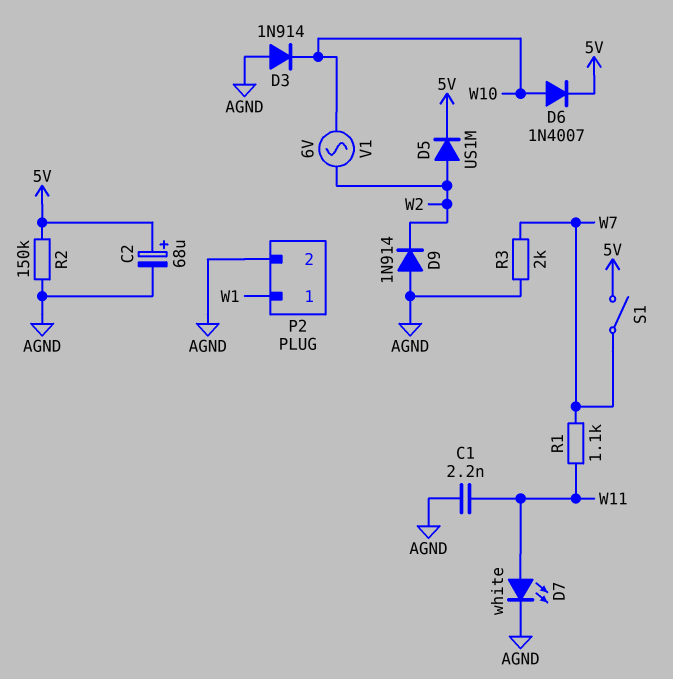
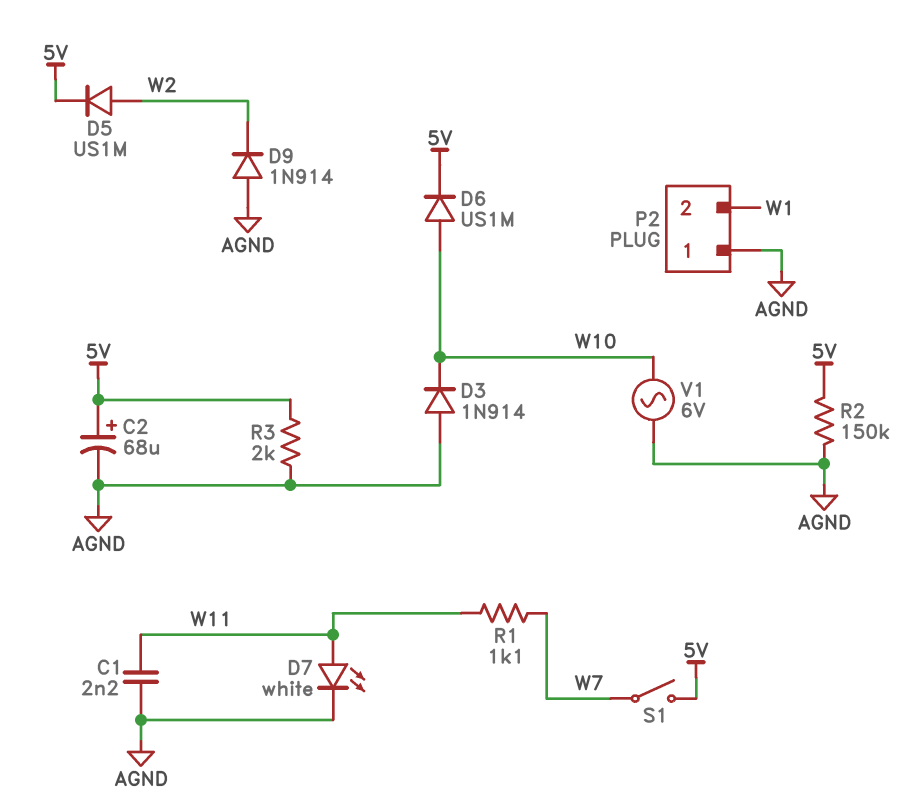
D6: diode 1N4007 (A W10, K 5V) -> diode US1M (A W10, K 5V)
P2 pin 1: W1 -> AGND
P2 pin 2: AGND -> W1
R3: 2k (AGND, W7) -> 2k (5V, AGND)
V1: AC 6V (W2, W10) -> AC 6V (AGND, W10)

